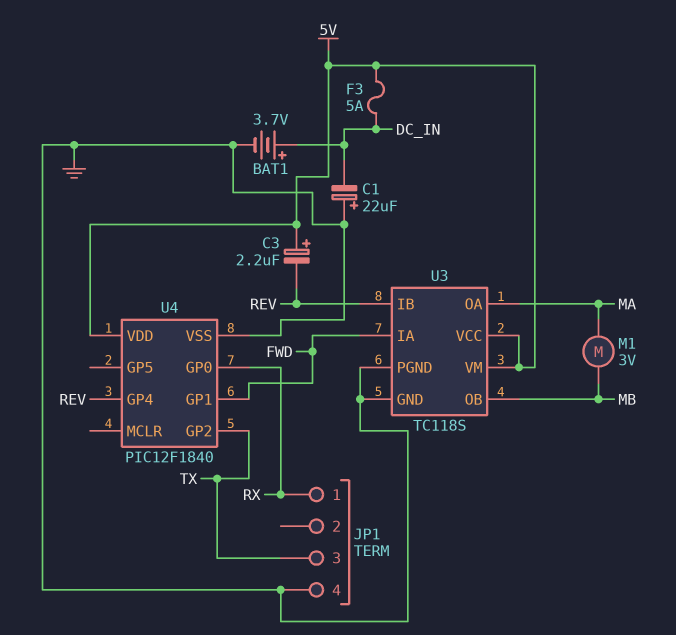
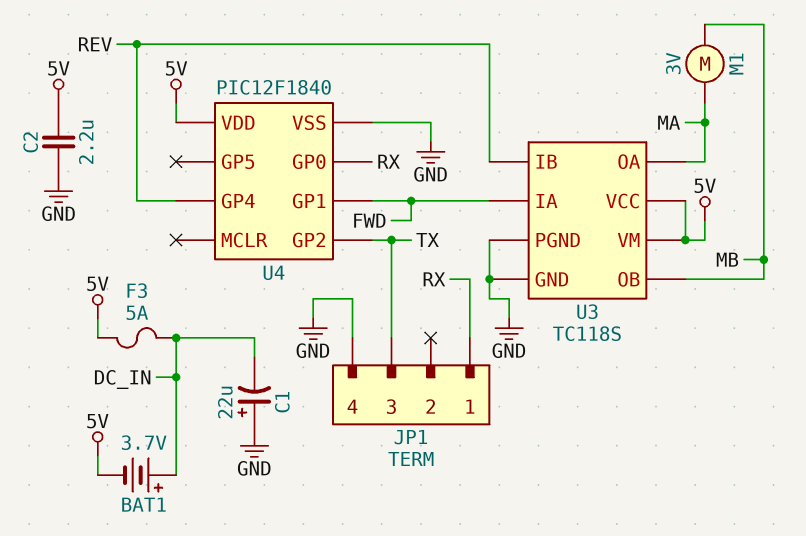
BAT1: 3.7V (plus DC_IN, minus GND) -> 3.7V (plus DC_IN, minus 5V)
C2: none -> 2.2uF (5V, GND)
C3: 2.2uF (plus 5V, minus REV) -> none

